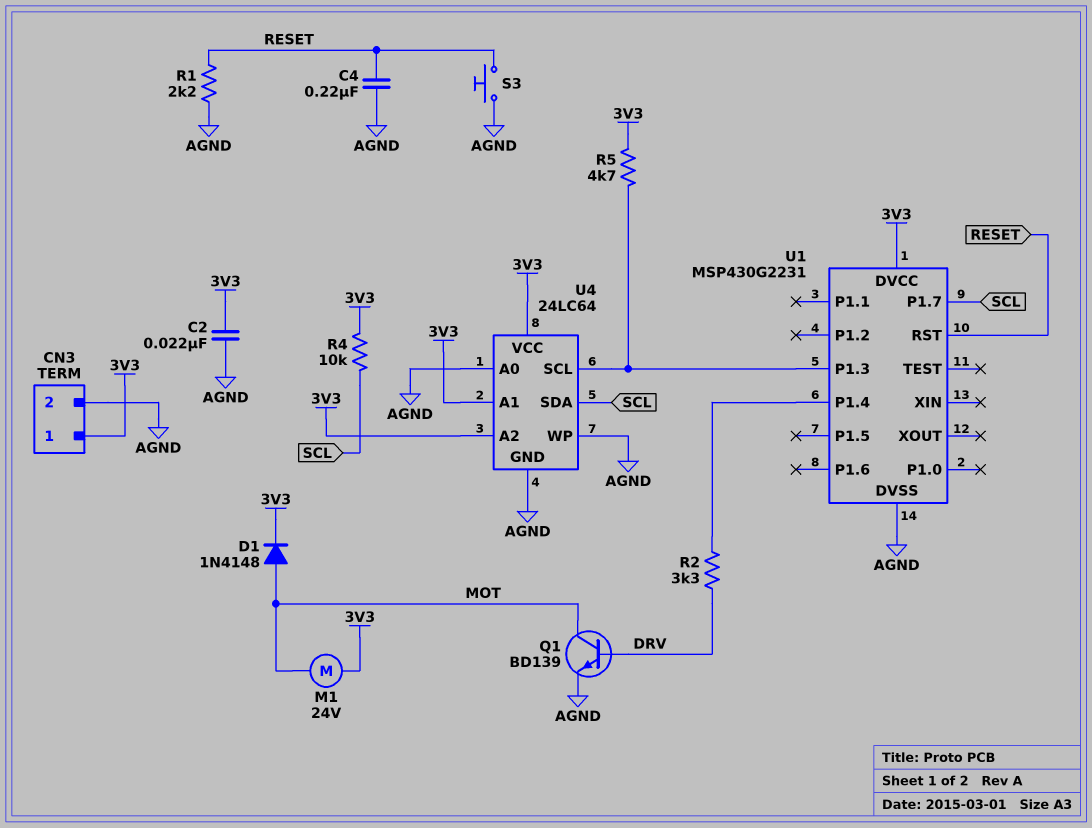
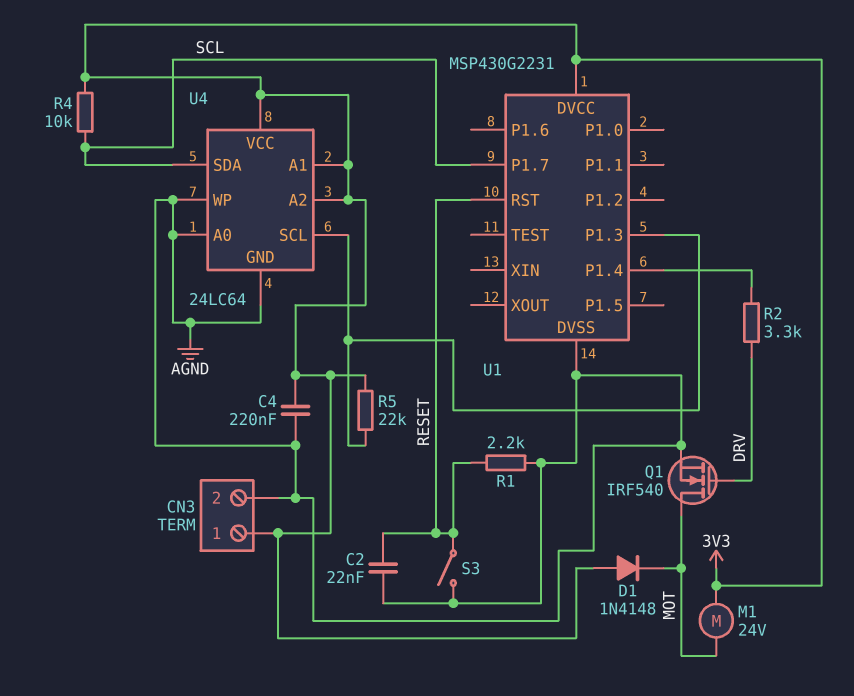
C2: 22nF (3V3, AGND) -> 22nF (AGND, RESET)
C4: 220nF (AGND, RESET) -> 220nF (3V3, AGND)
D1: diode 1N4148 (A MOT, K 3V3) -> diode 1N4148 (A 3V3, K MOT)
Q1: NPN BD139 (B DRV, C MOT, E AGND) -> NMOS IRF540 (G DRV, D MOT, S AGND)
R5: 4.7k (3V3, U1/P1.3) -> 22k (3V3, U1/P1.3)
S3: button (AGND, RESET) -> switch (AGND, RESET)

